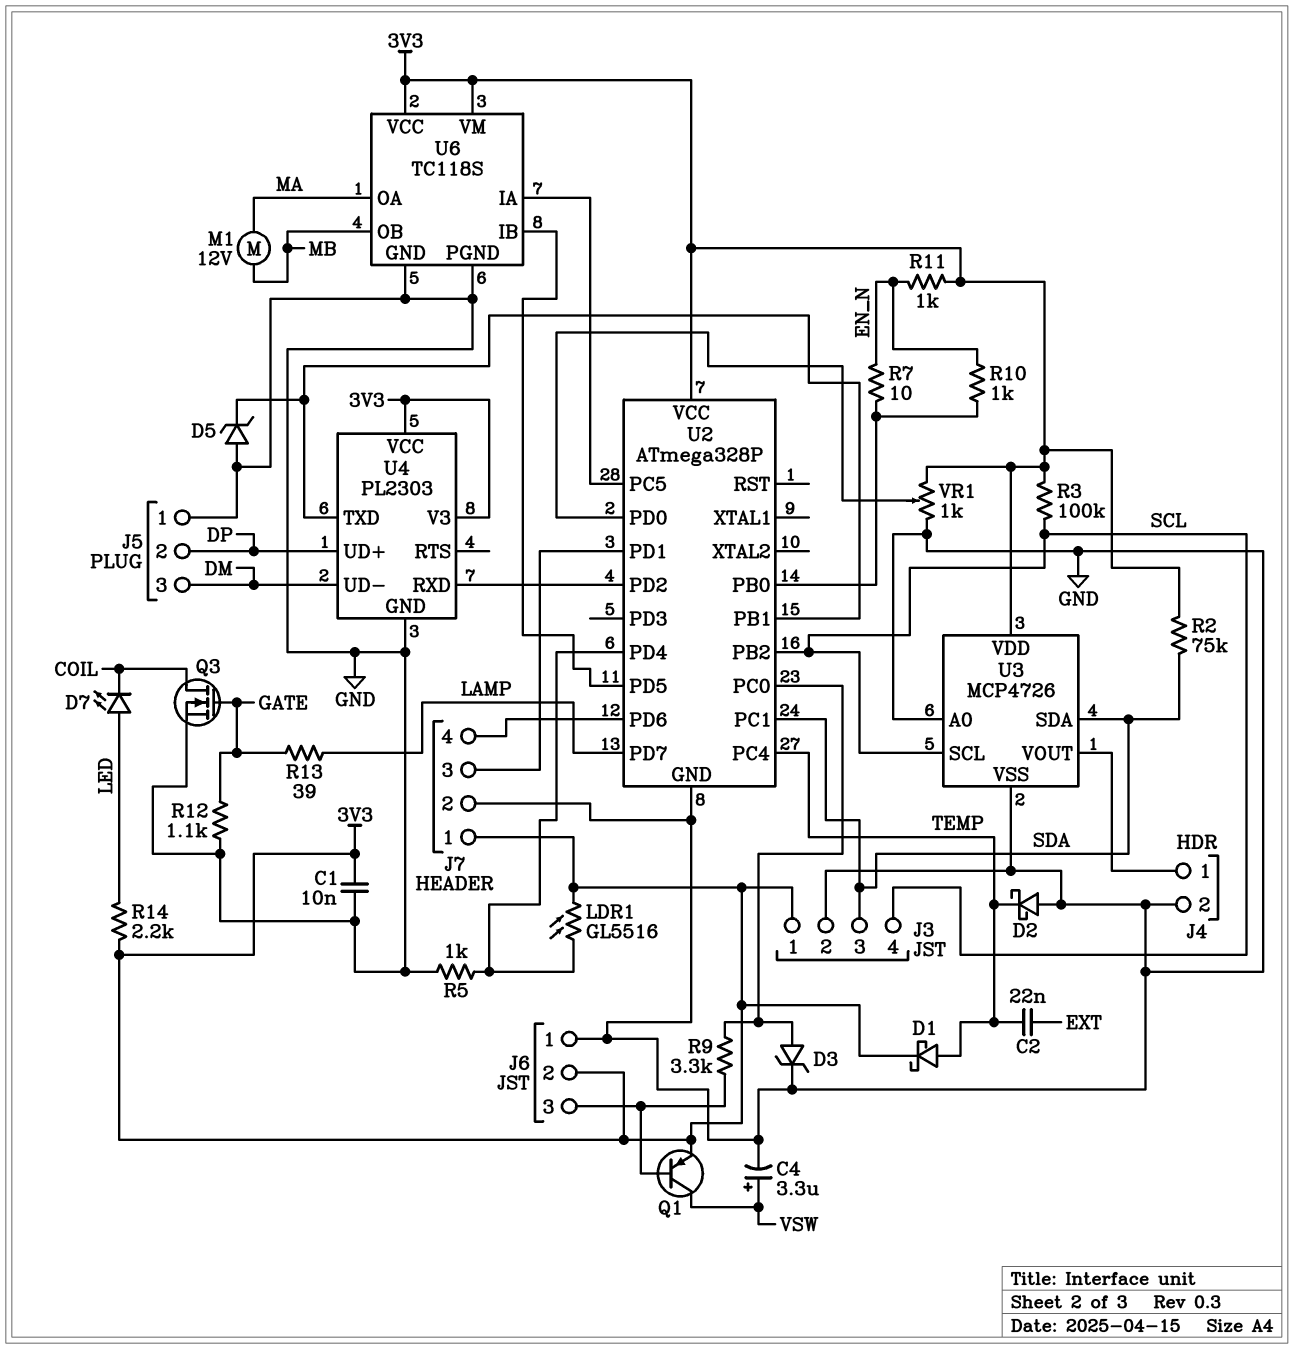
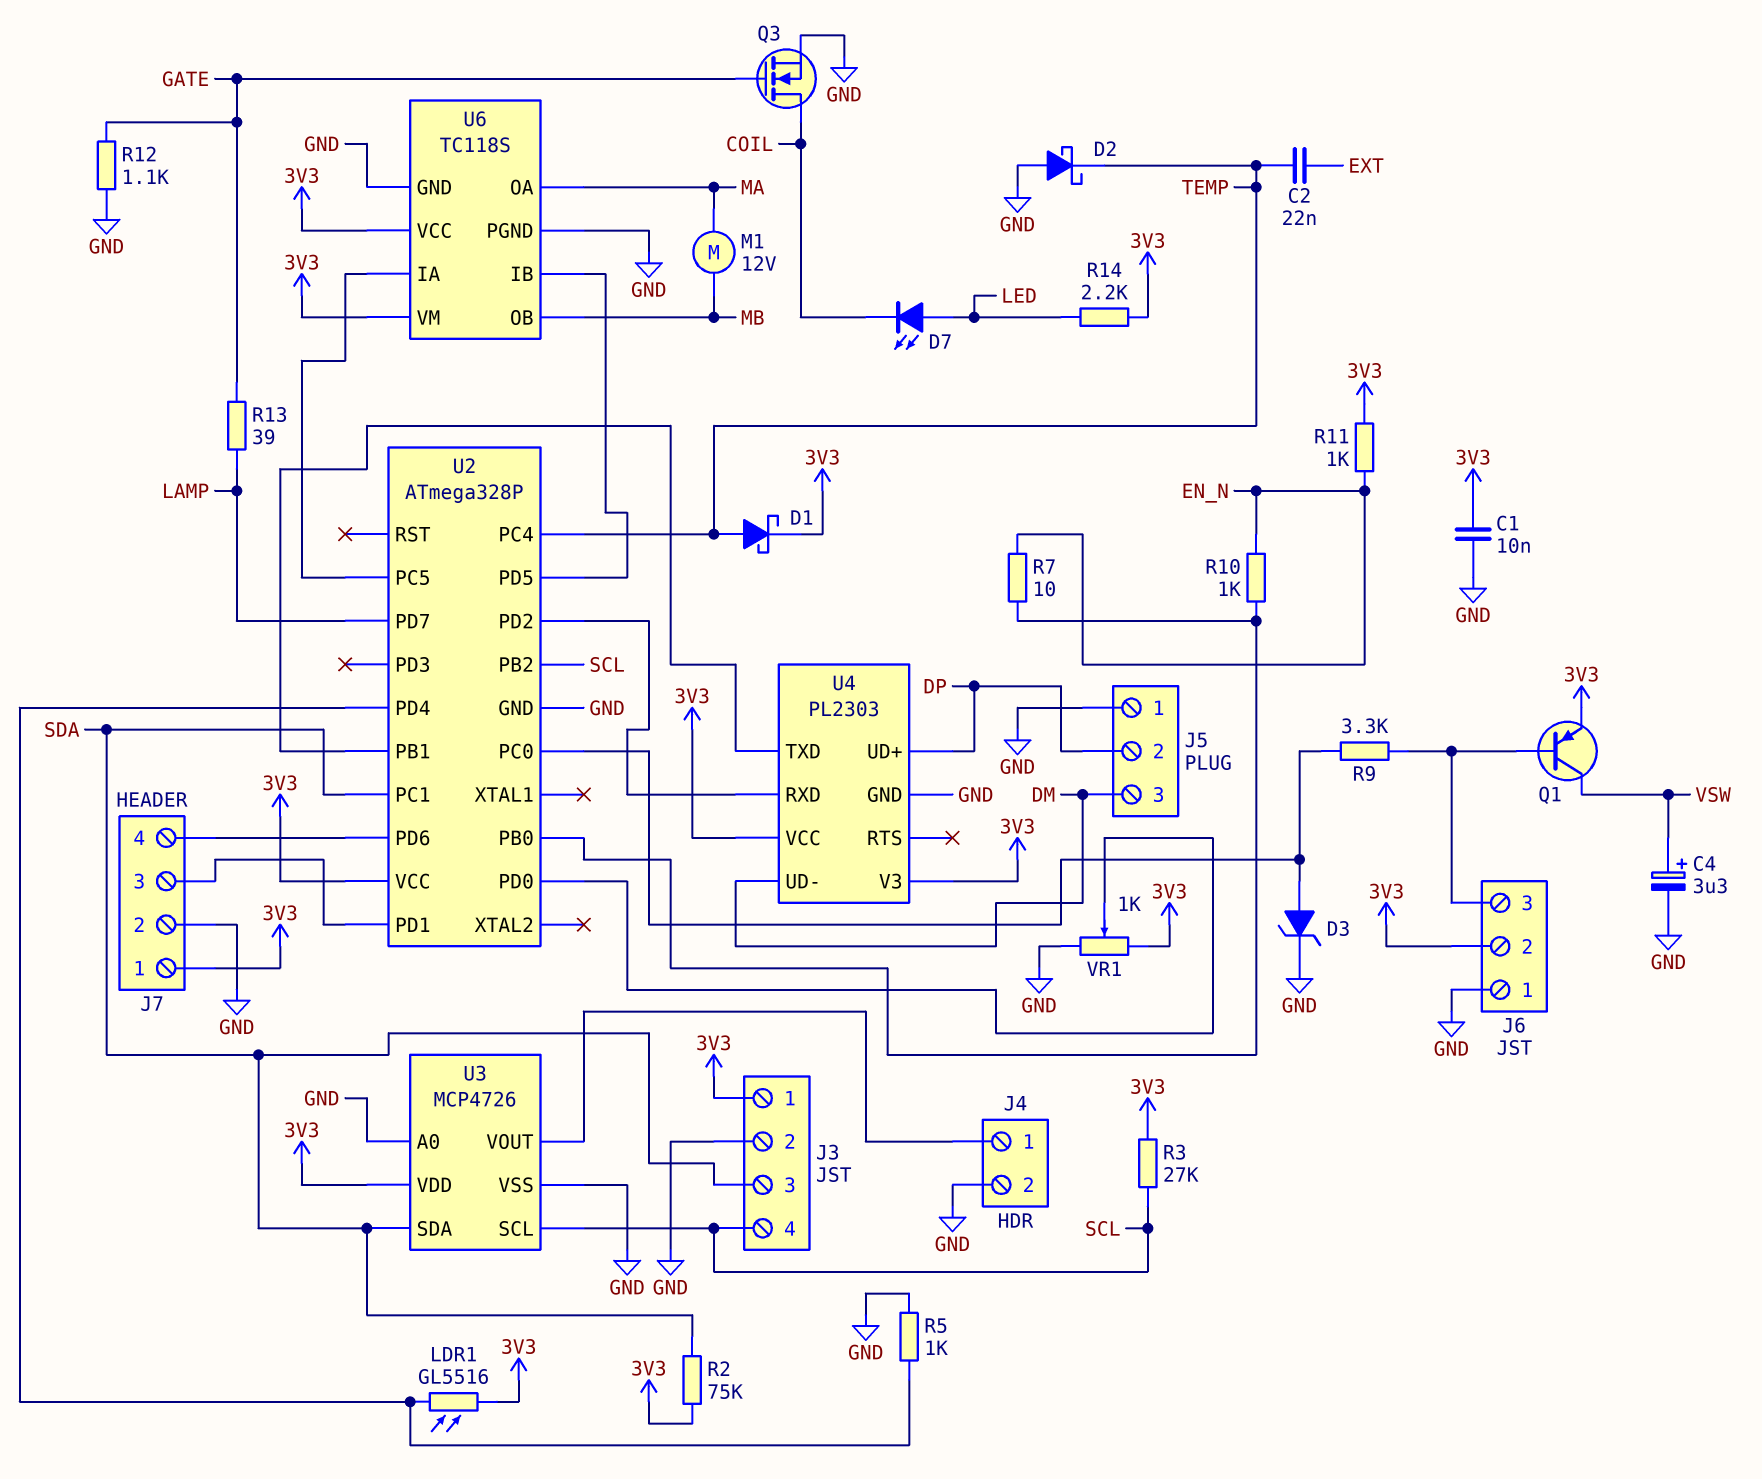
D5: zener (A GND, K U2/PB1) -> none
R3: 100k (3V3, SCL) -> 27k (3V3, SCL)

